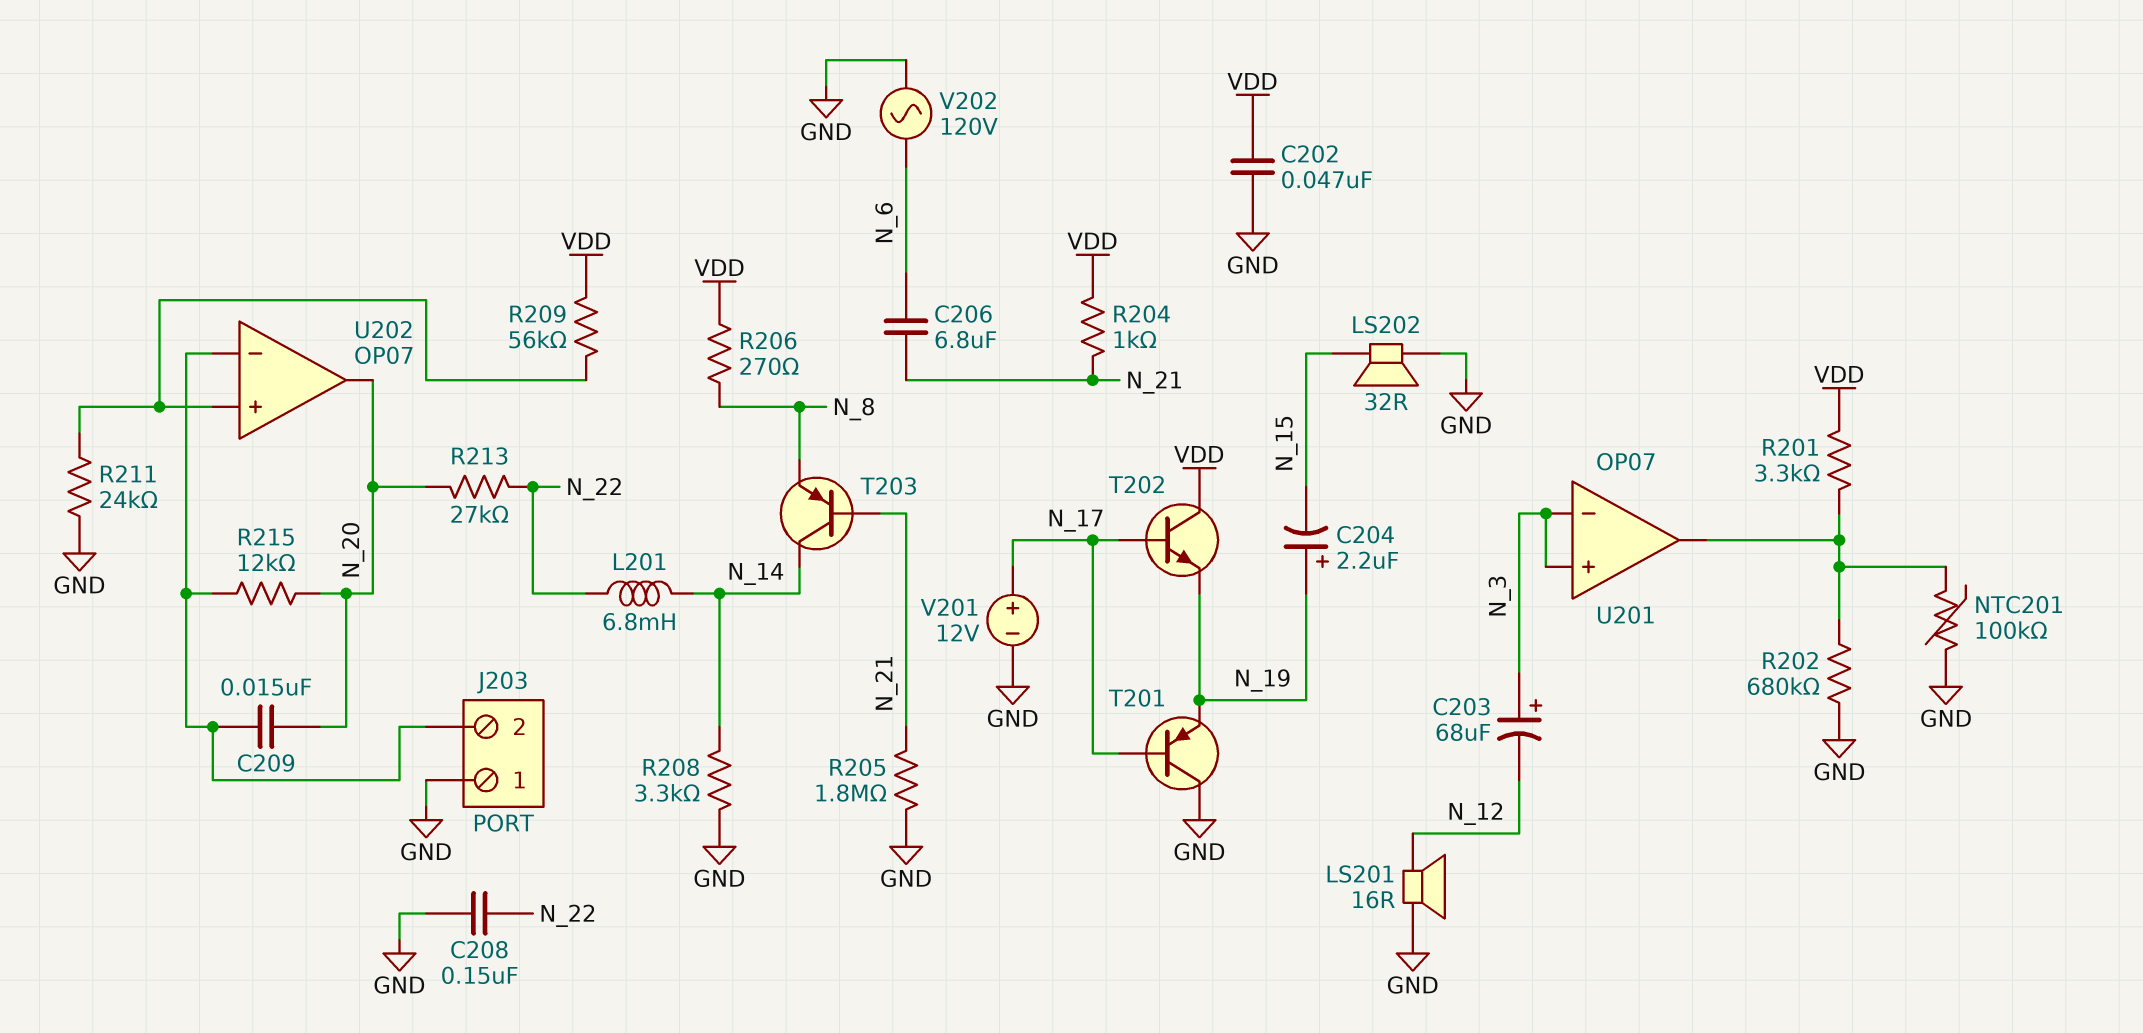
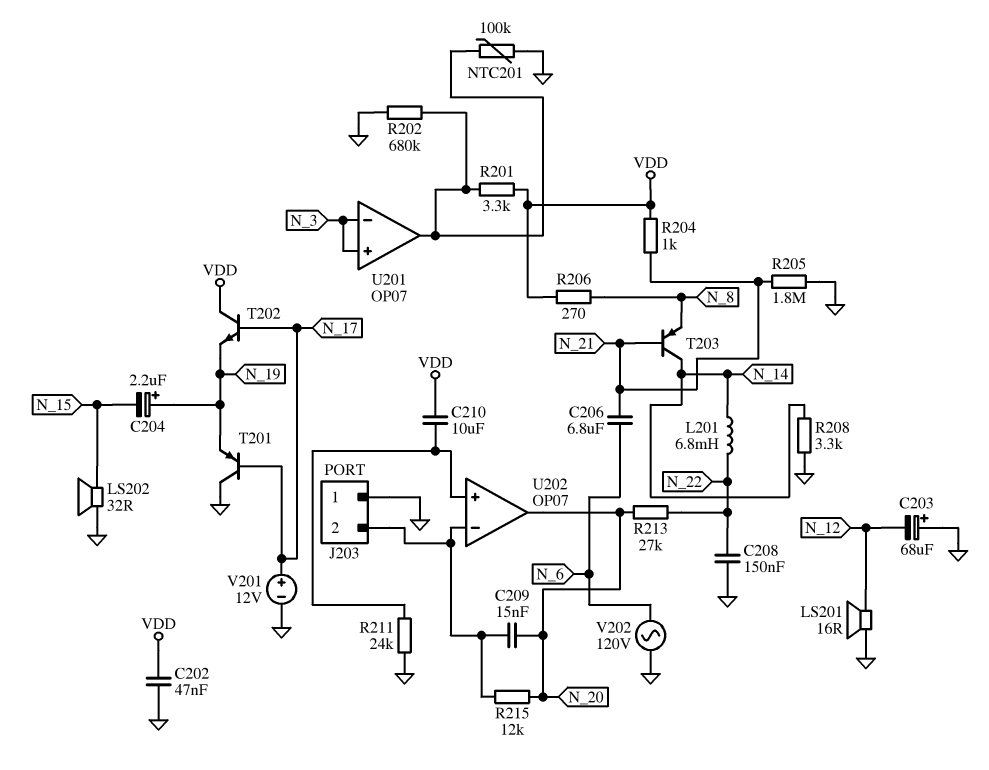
C203: 68uF (plus N_3, minus N_12) -> 68uF (plus GND, minus N_12)
C210: none -> 10uF (U202/in+, VDD)
R209: 56k (U202/in+, VDD) -> none

